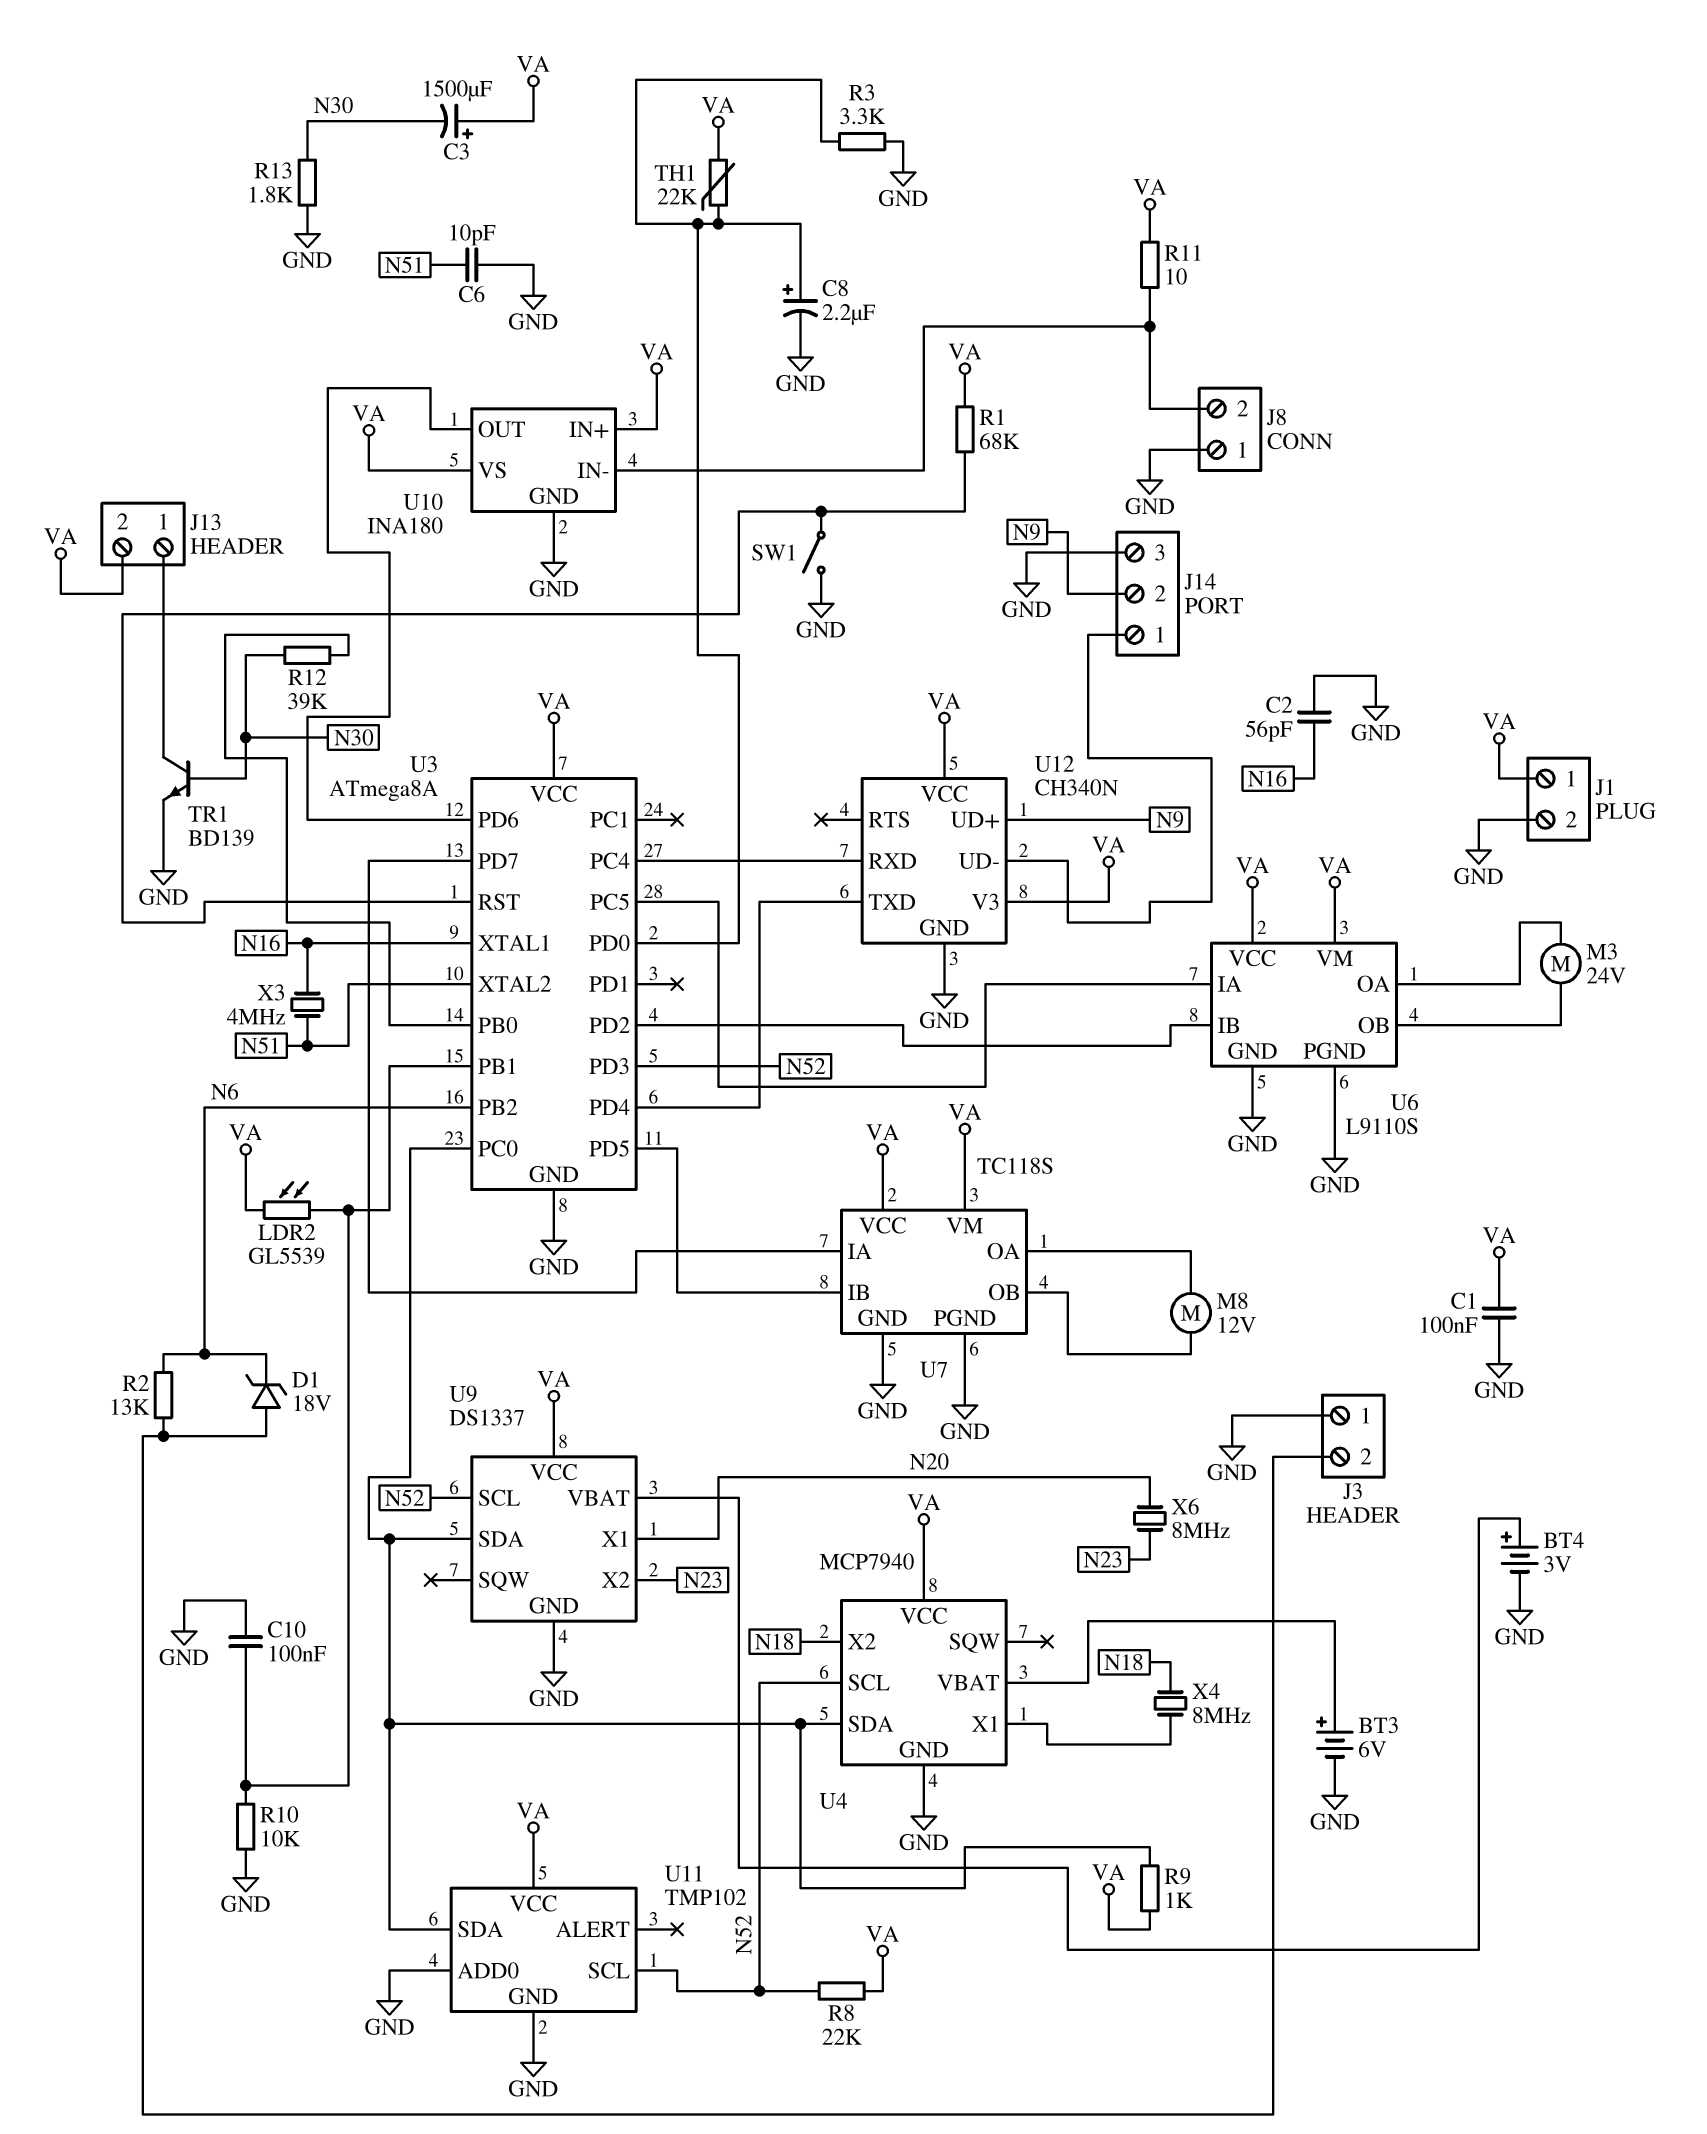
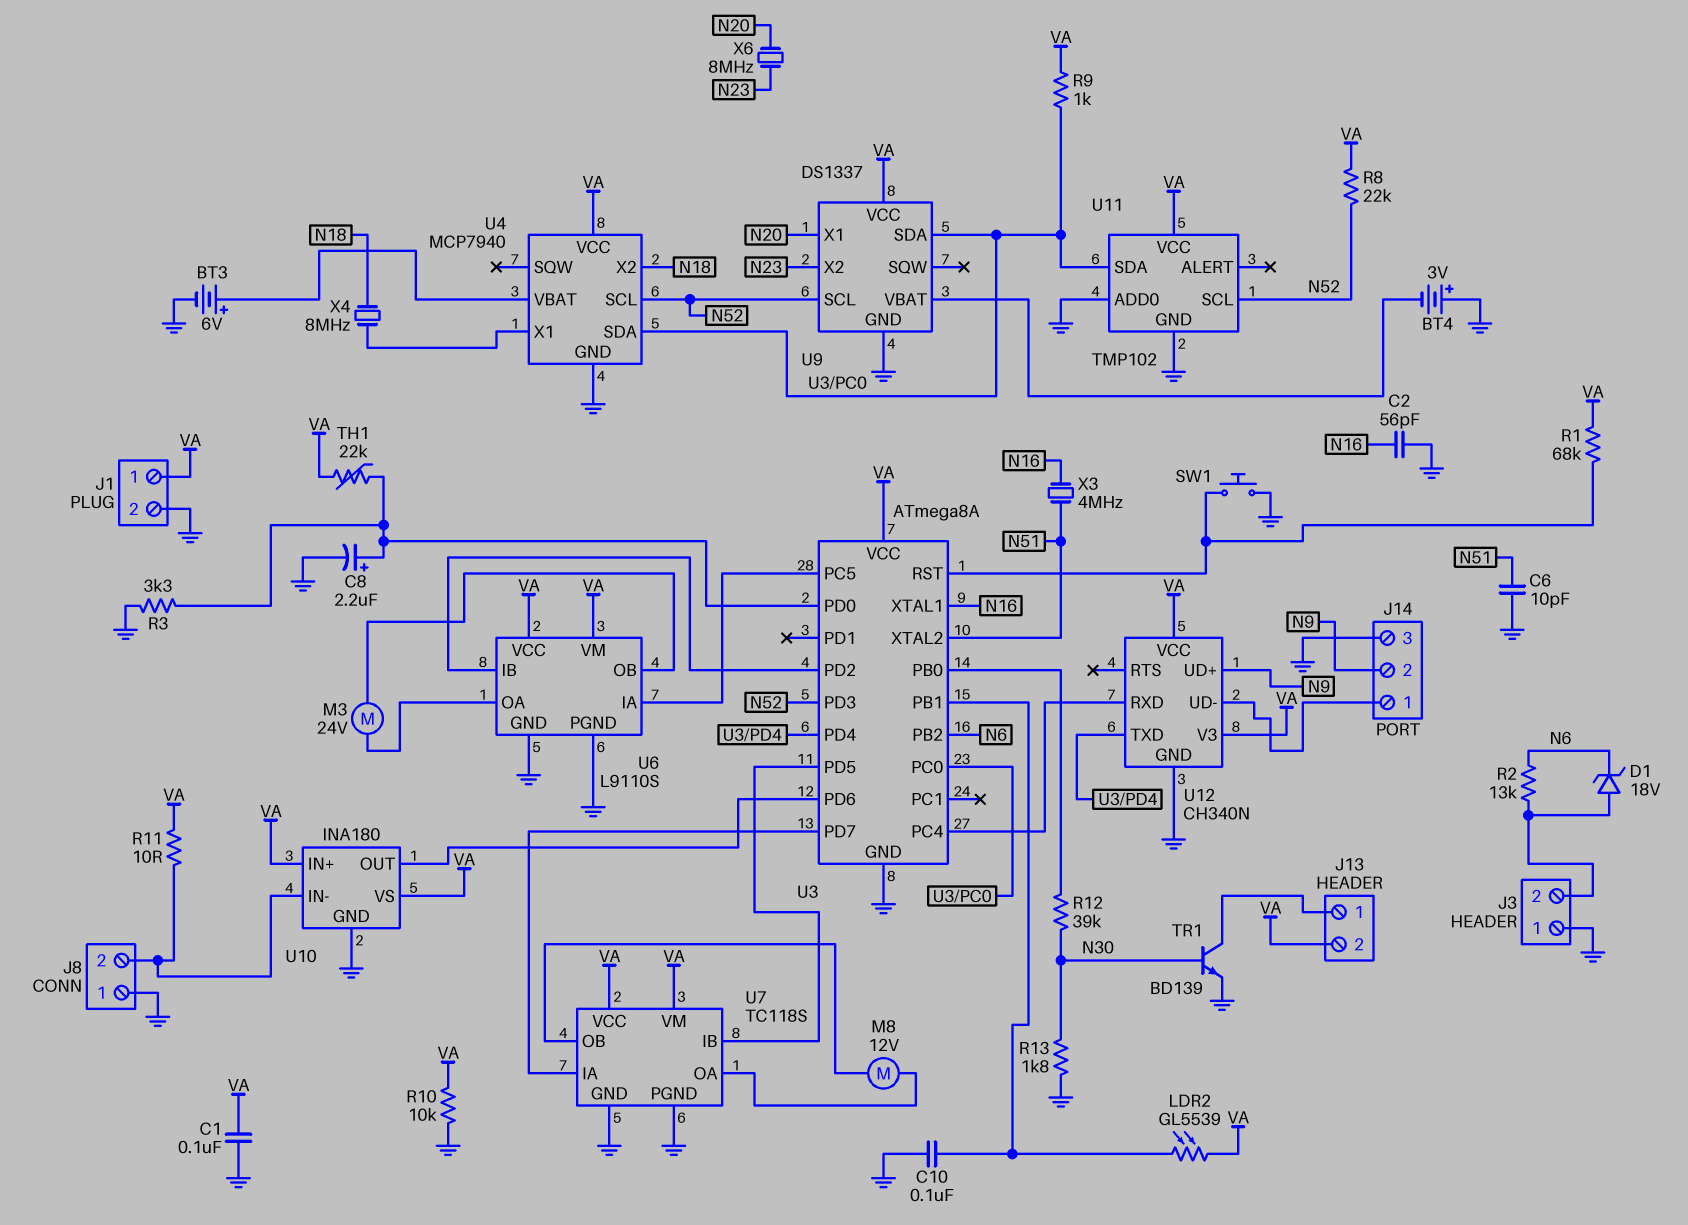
BT4: 3V (plus U9/VBAT, minus GND) -> 3V (plus GND, minus U9/VBAT)
C3: 1500uF (plus VA, minus N30) -> none
R10: 10k (GND, U3/PB1) -> 10k (GND, VA)
SW1: switch (GND, U3/RST) -> button (GND, U3/RST)

